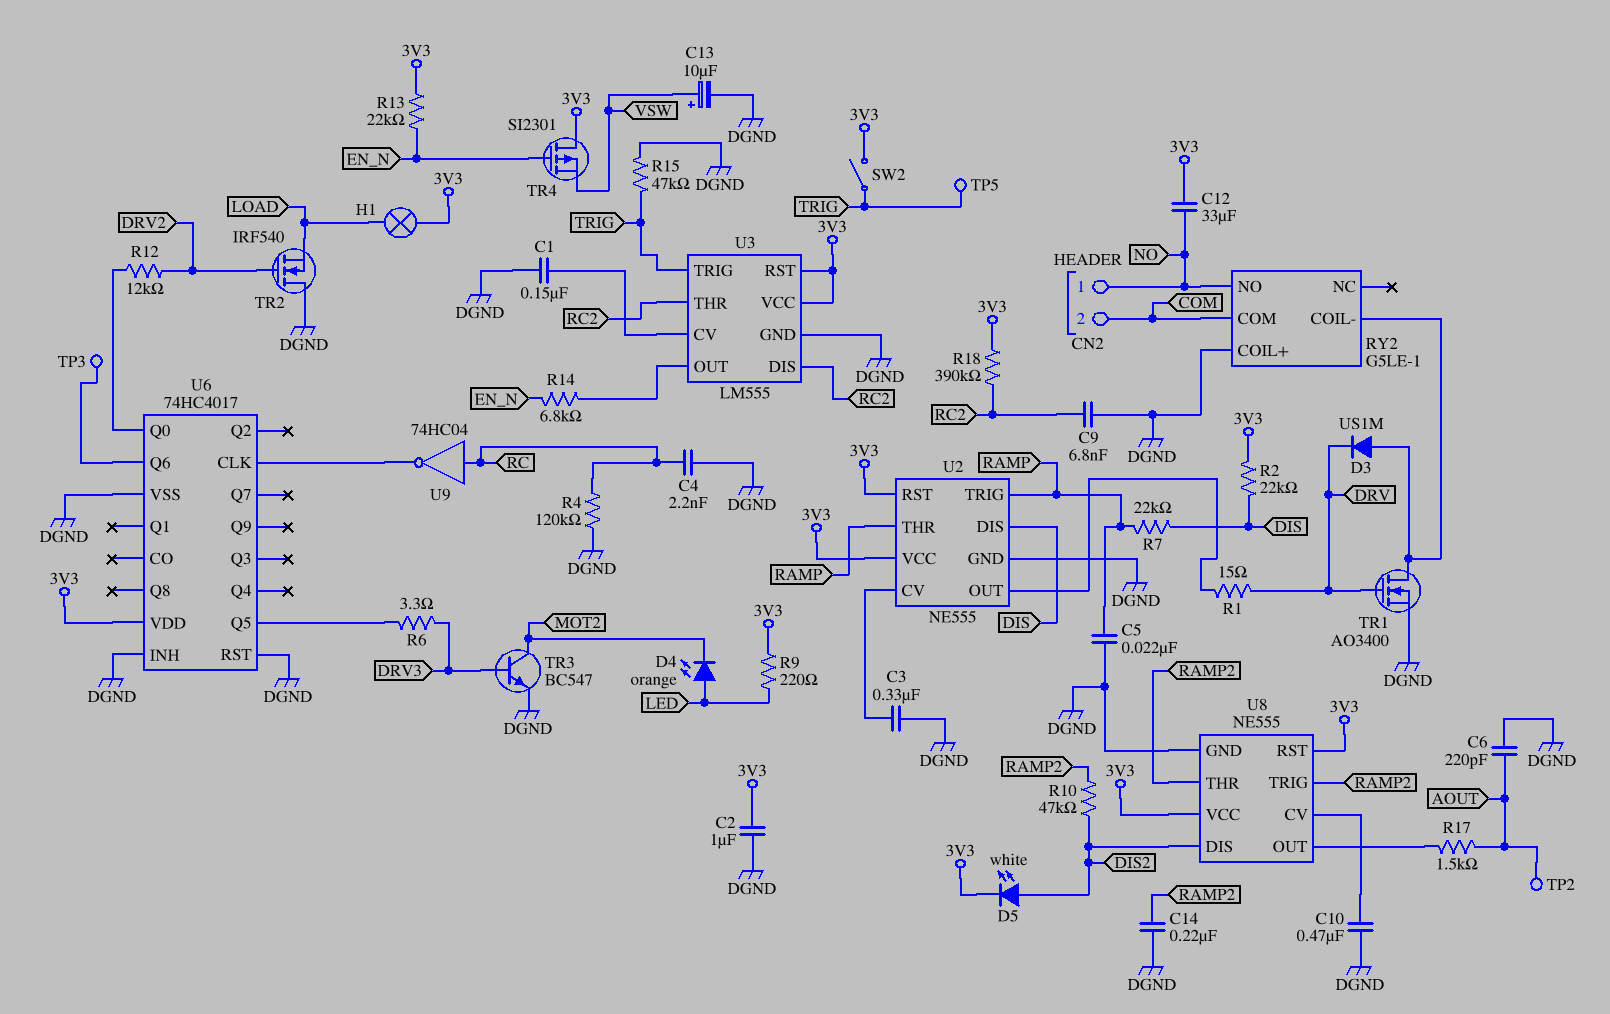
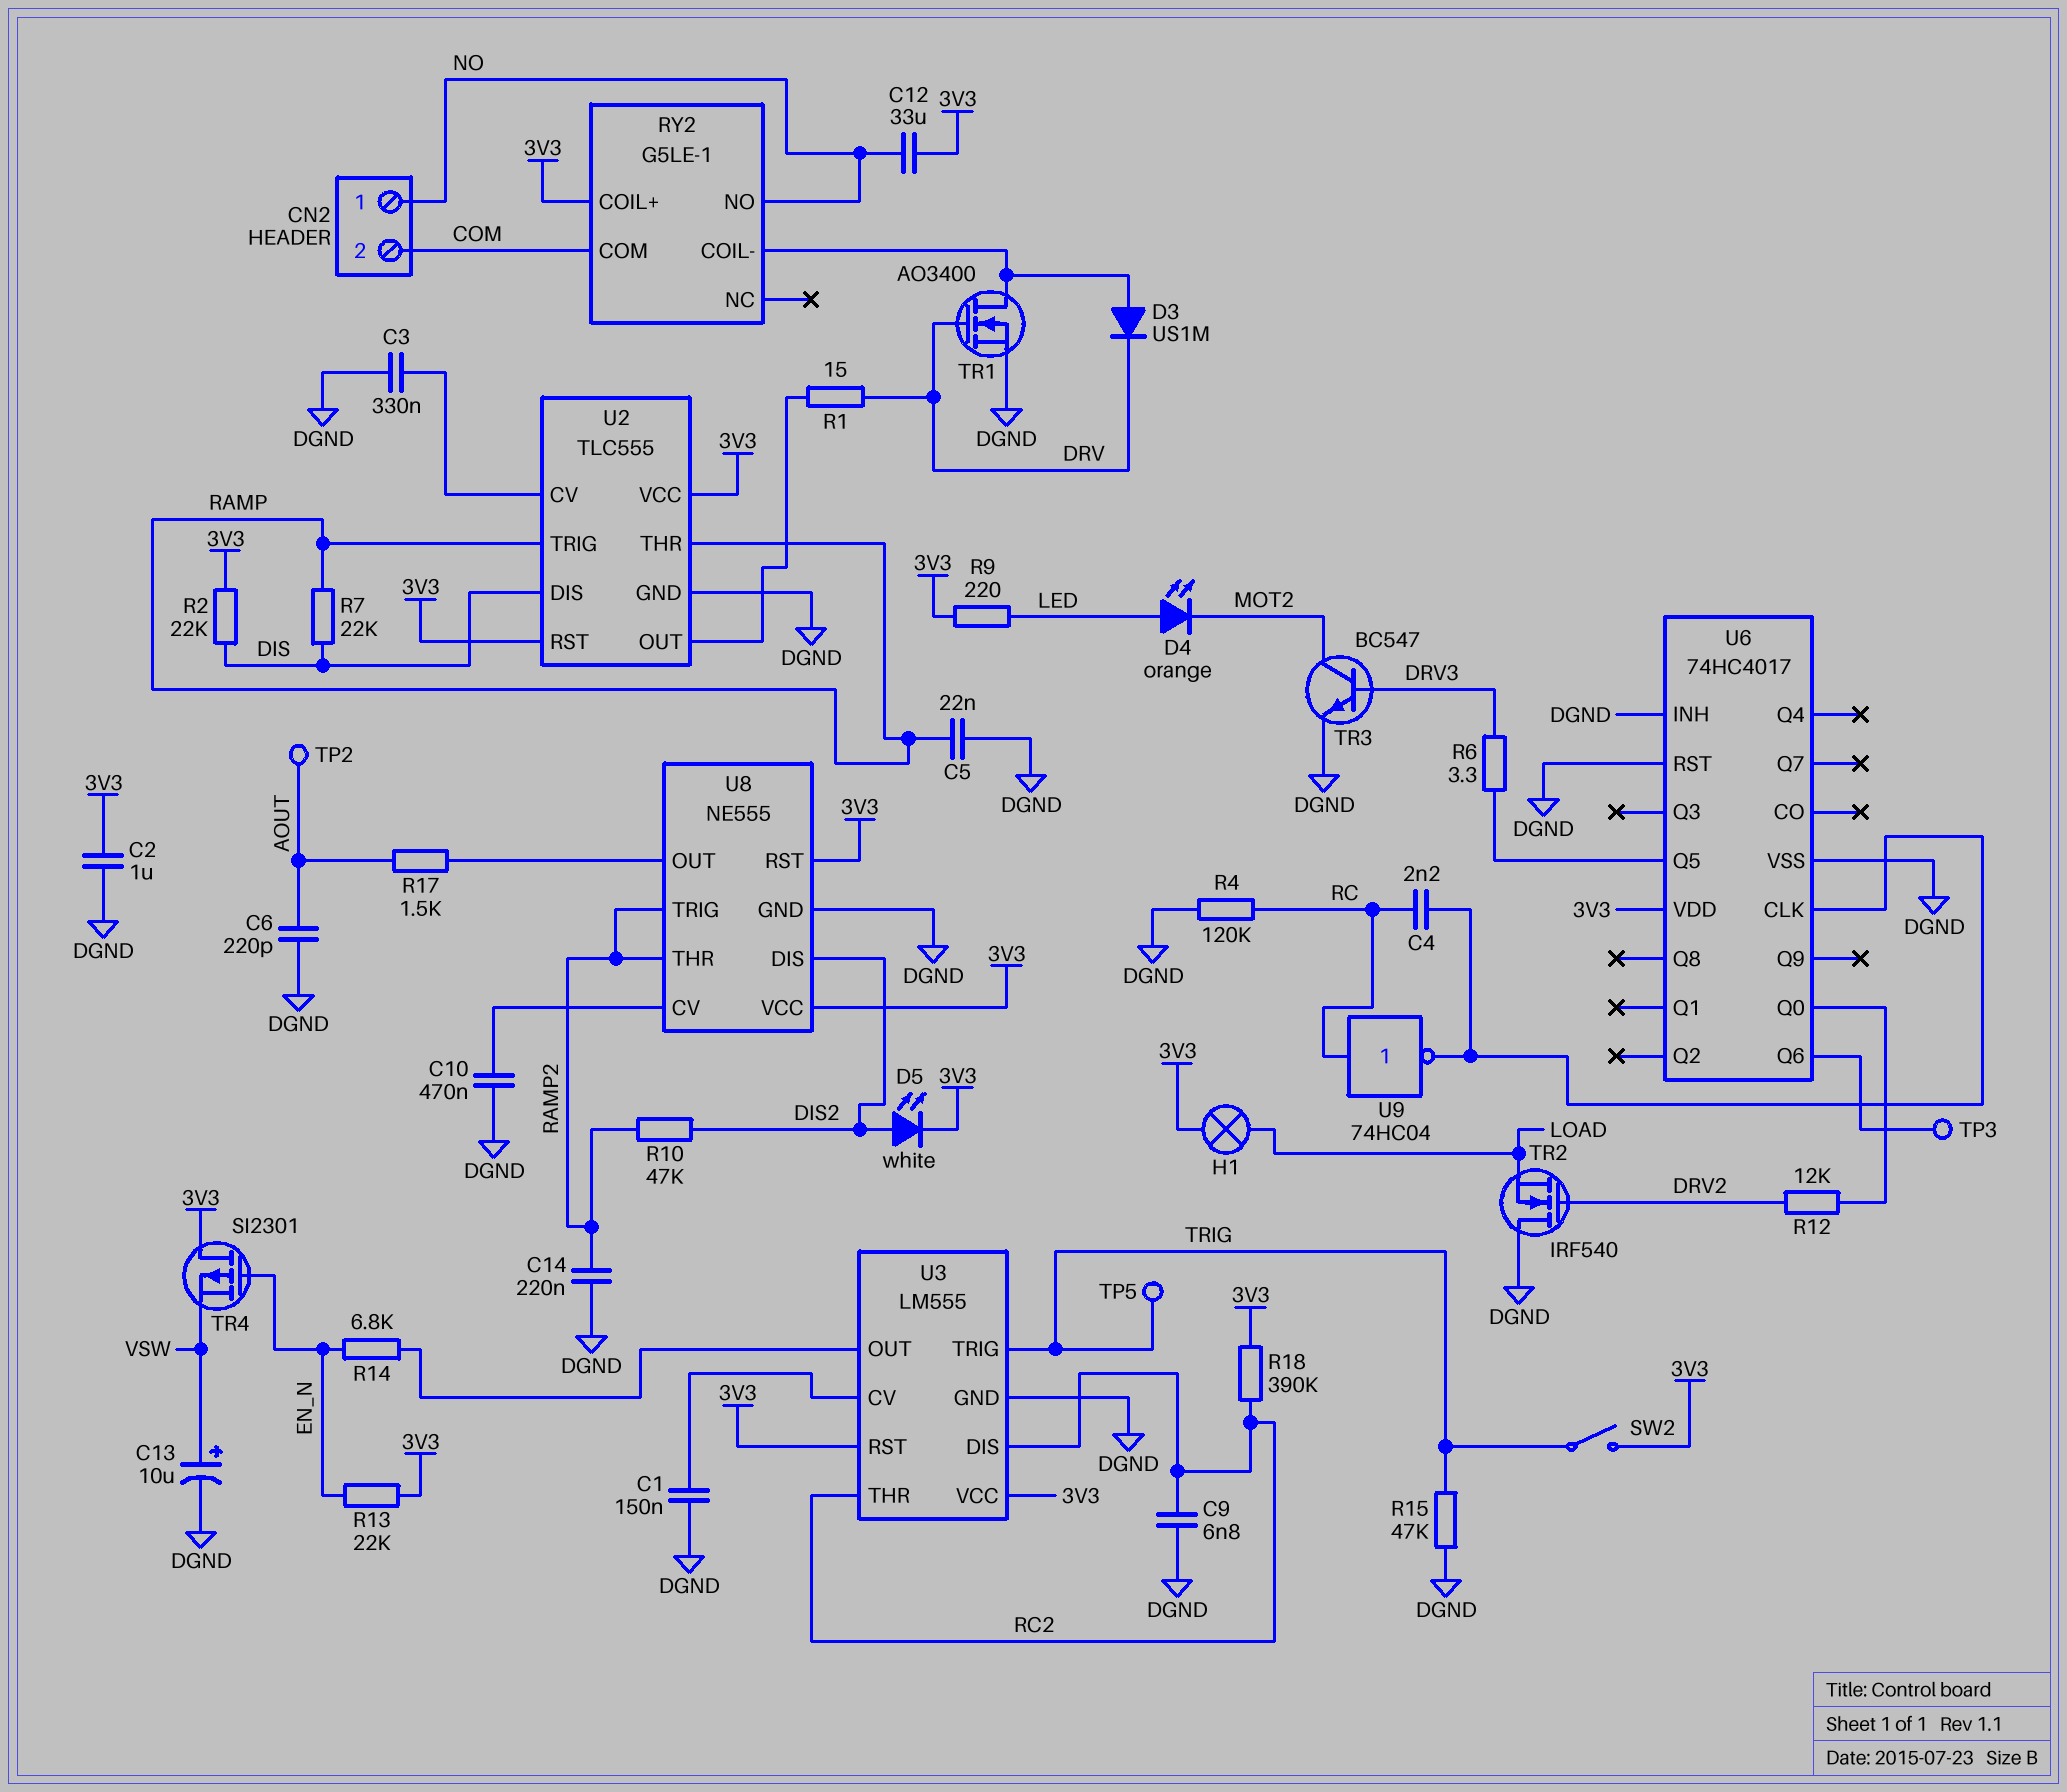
C4: 2.2nF (DGND, RC) -> 2.2nF (RC, U6/CLK)
RY2 pin COIL+: DGND -> 3V3
U2: NE555 -> TLC555

